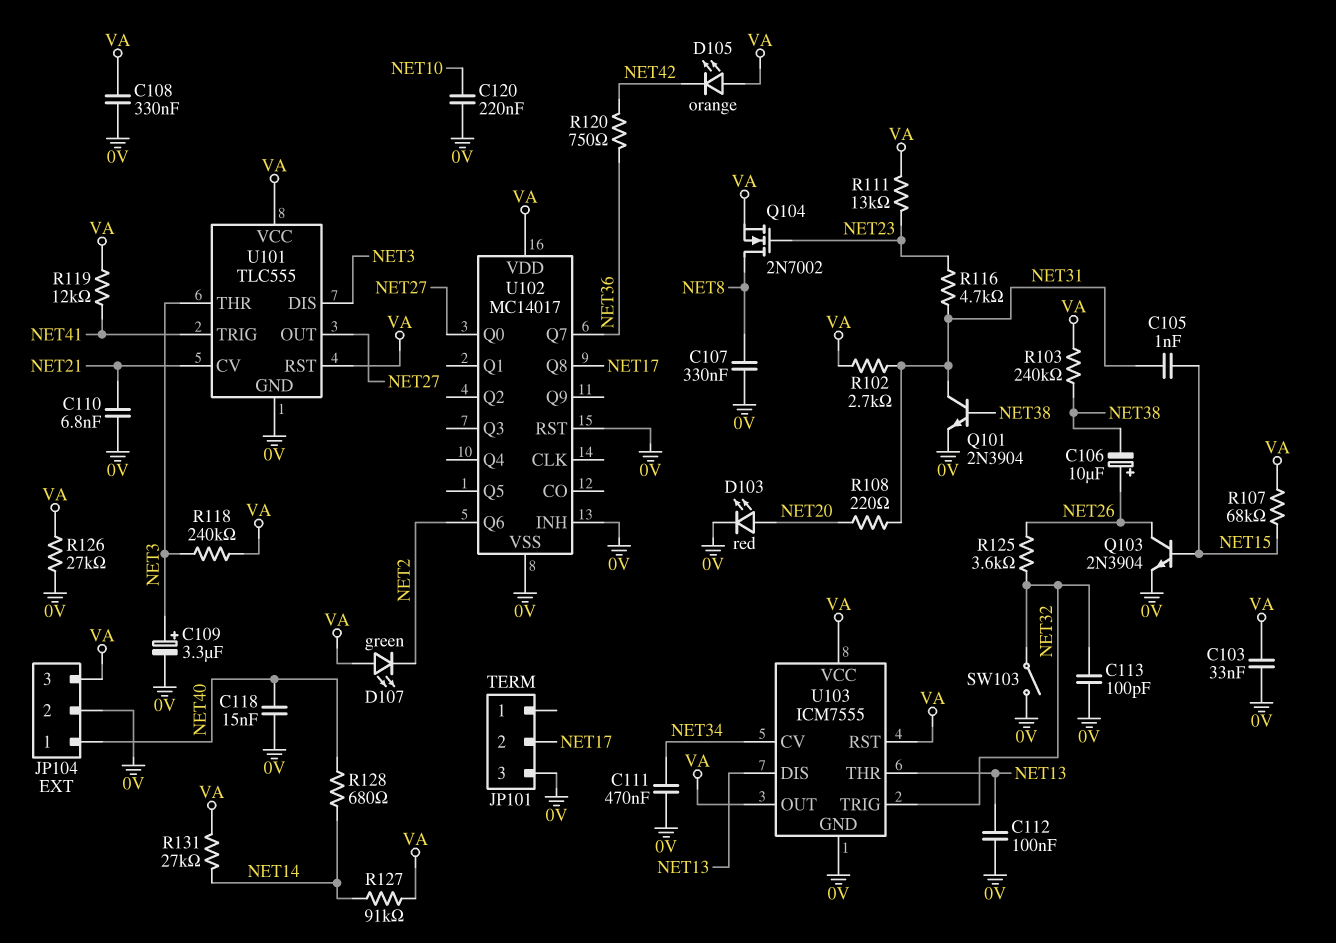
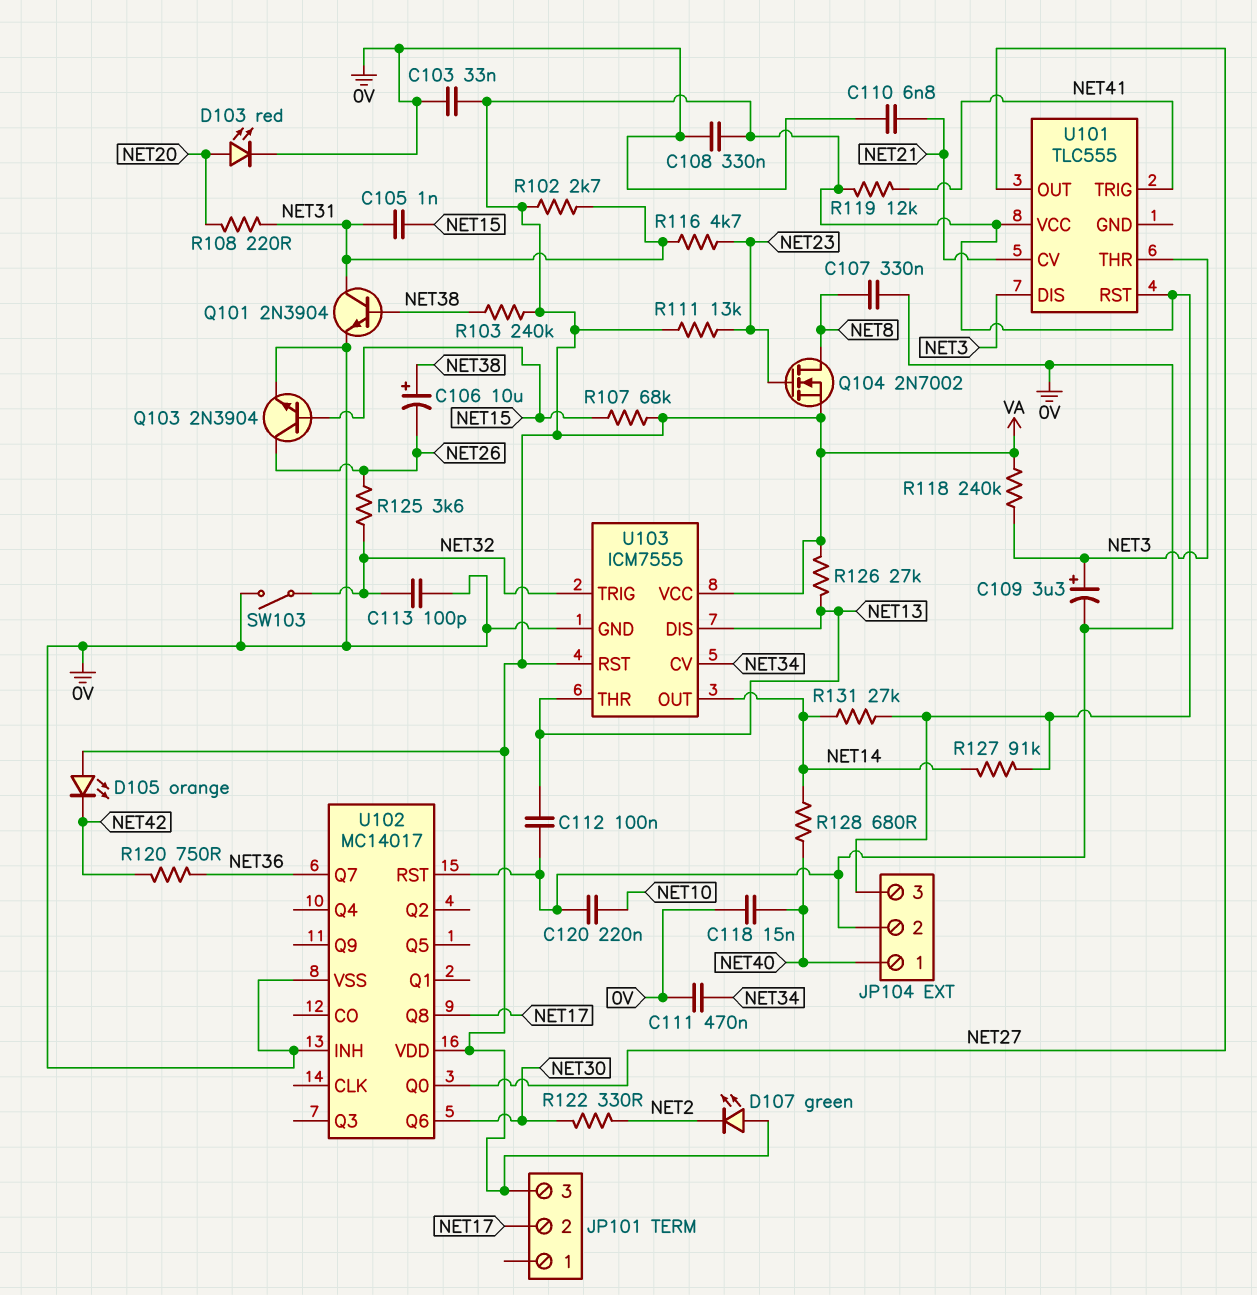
C106: 10uF (plus NET26, minus NET38) -> 10uF (plus NET38, minus NET26)
JP101 pin 3: 0V -> VA
R122: none -> 330 (NET2, NET30)
R126: 27k (0V, VA) -> 27k (NET13, VA)
U101 pin GND: 0V -> none
U102 pin Q6: NET2 -> NET30
U103 pin OUT: VA -> NET14

